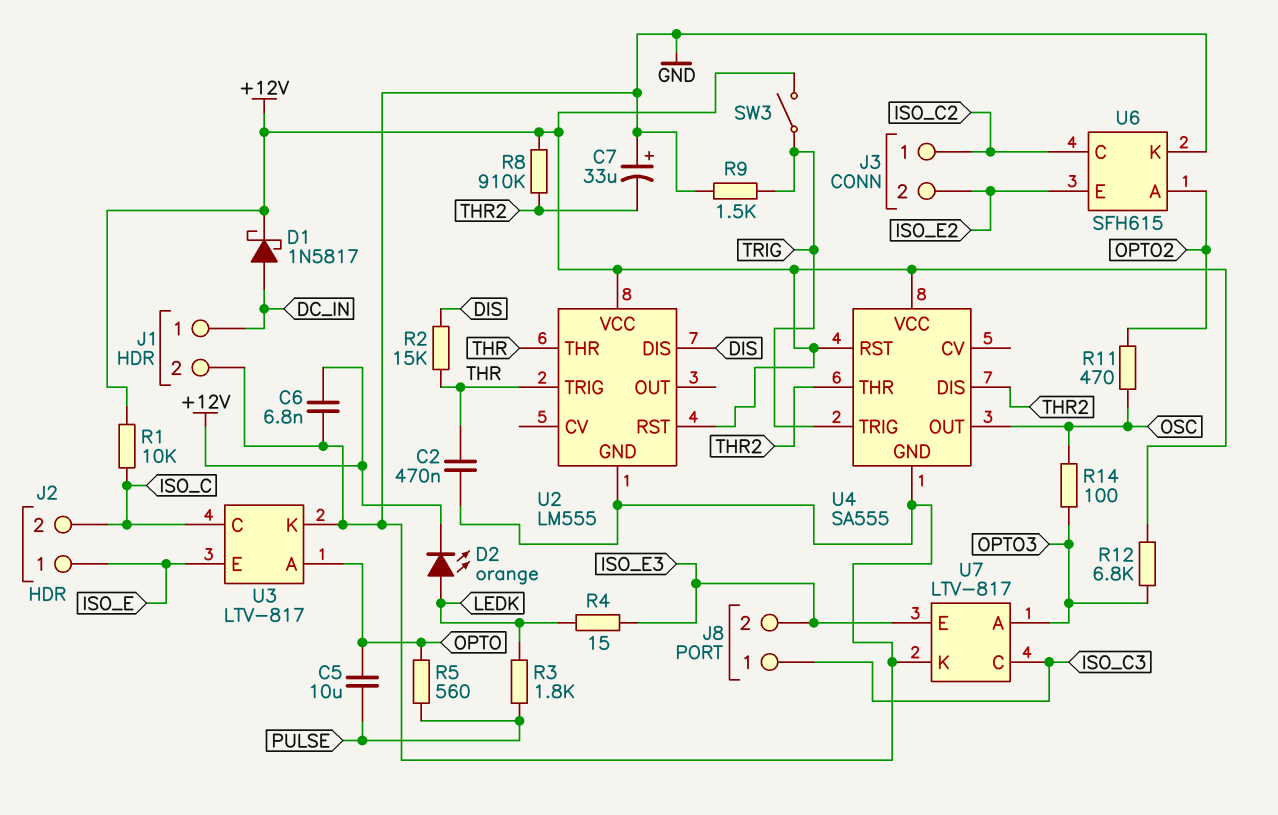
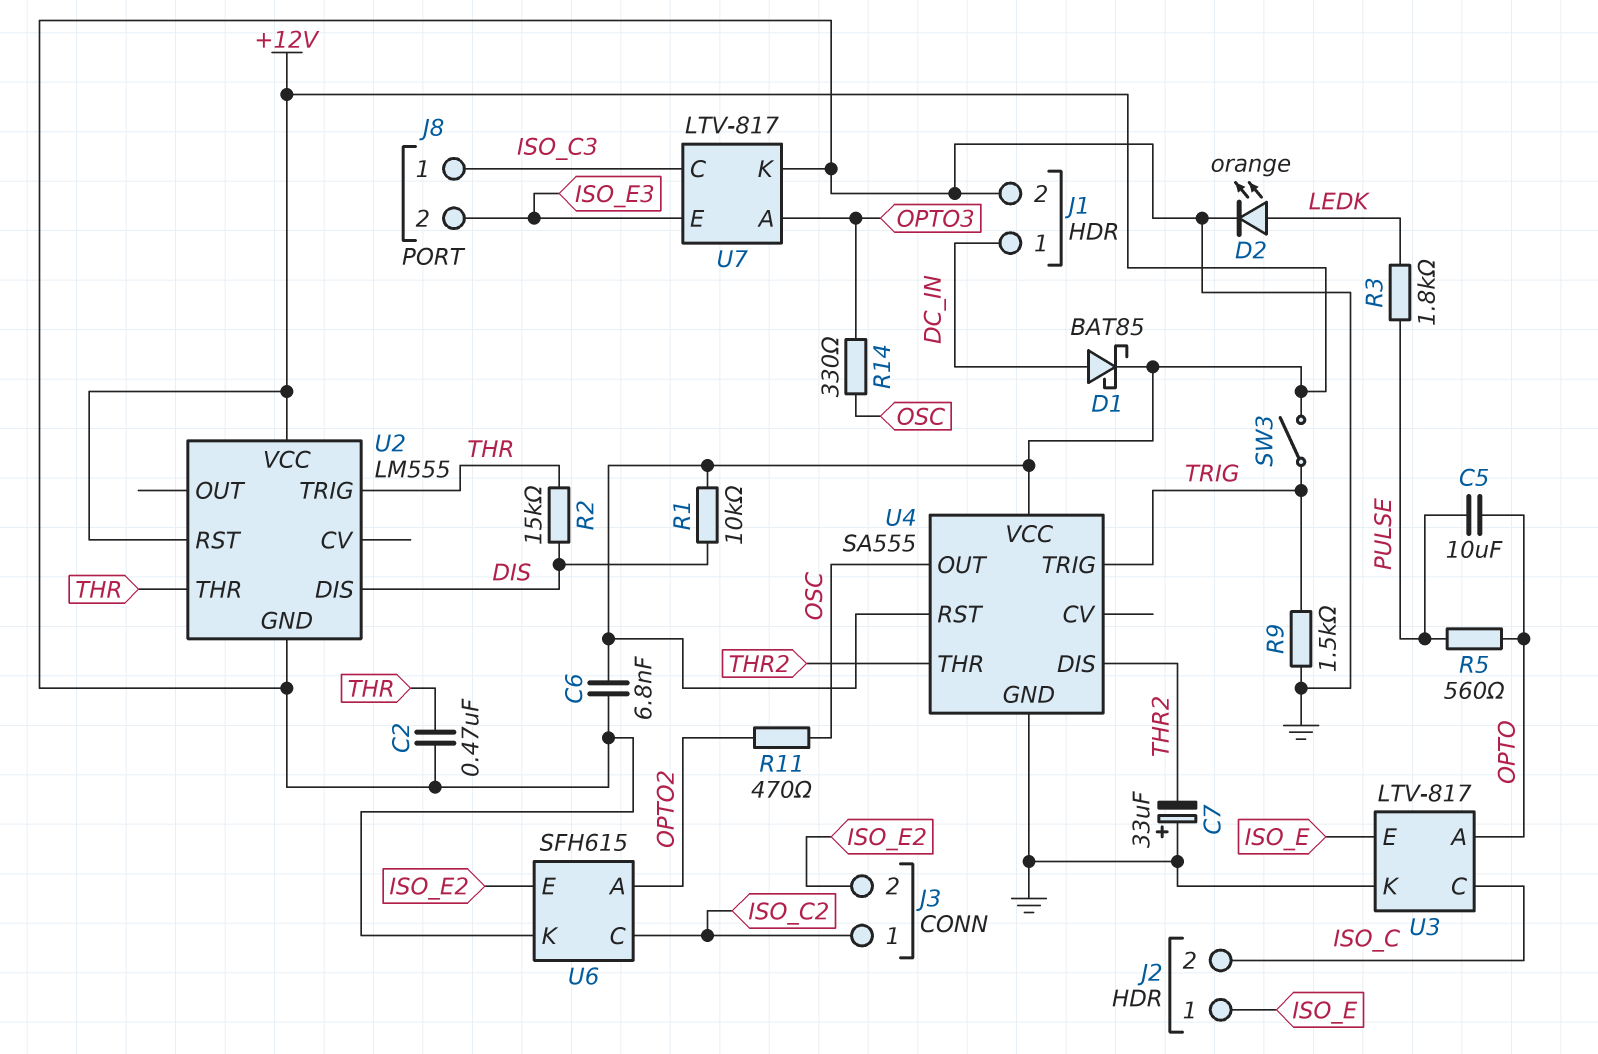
D1: schottky 1N5817 (A DC_IN, K +12V) -> schottky BAT85 (A DC_IN, K +12V)
D2: LED orange (A LEDK, K +12V) -> LED orange (A LEDK, K GND)
R1: 10k (+12V, ISO_C) -> 10k (+12V, DIS)
R4: 15 (ISO_E3, LEDK) -> none
R8: 910k (+12V, THR2) -> none
R12: 6.8k (+12V, OPTO3) -> none
R14: 100 (OPTO3, OSC) -> 330 (OPTO3, OSC)

